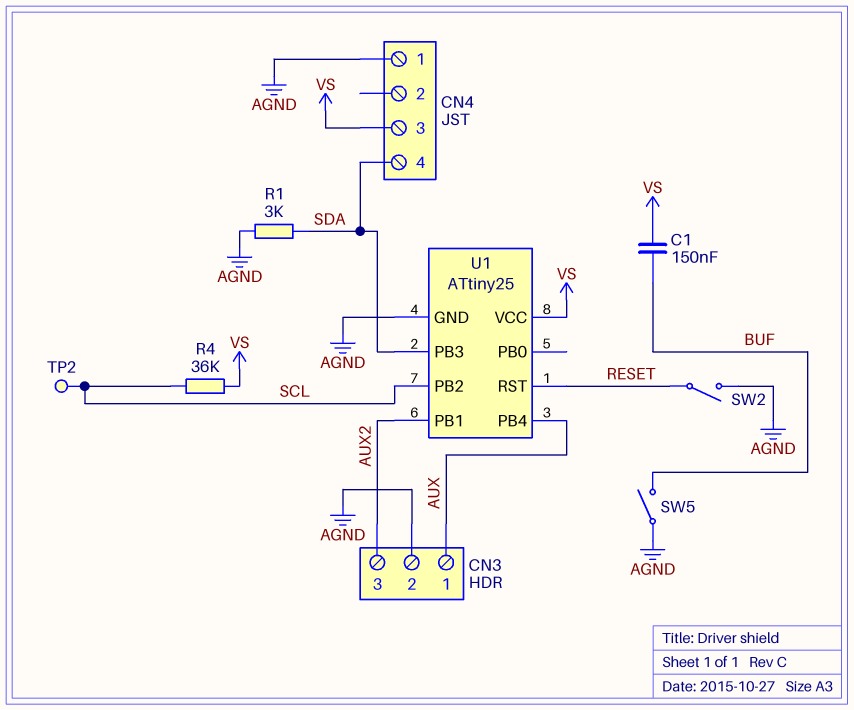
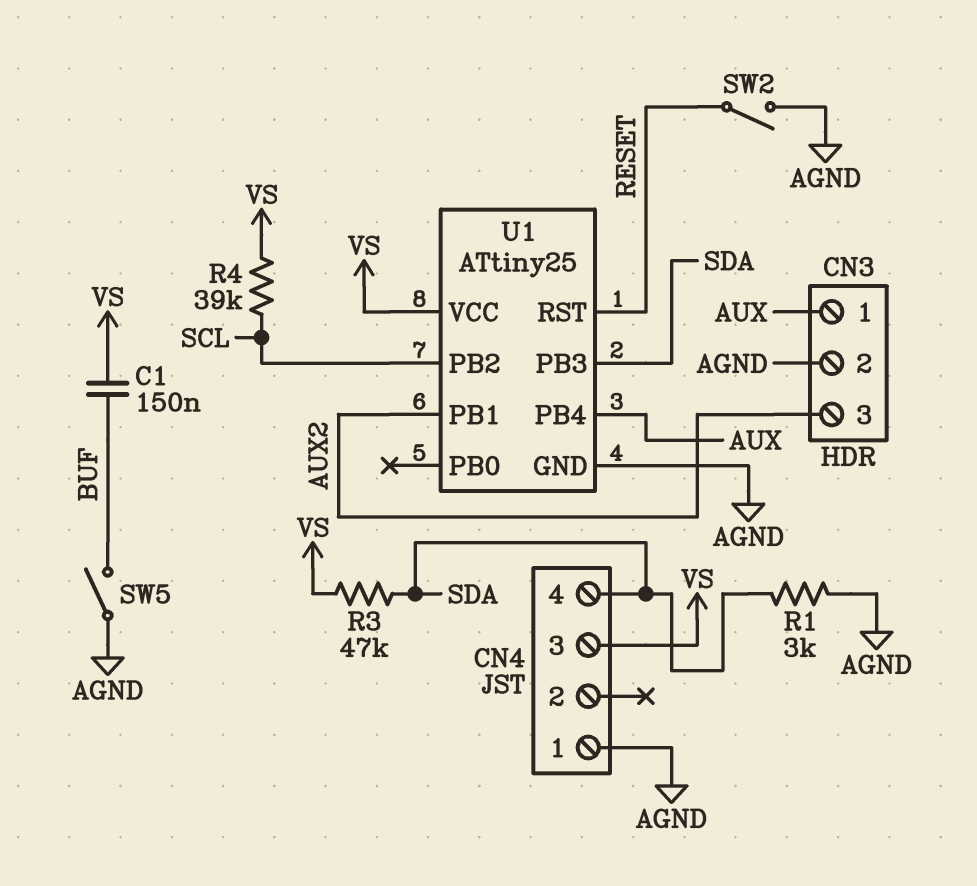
R3: none -> 47k (SDA, VS)
R4: 36k (SCL, VS) -> 39k (SCL, VS)
TP2: test point (SCL) -> none

